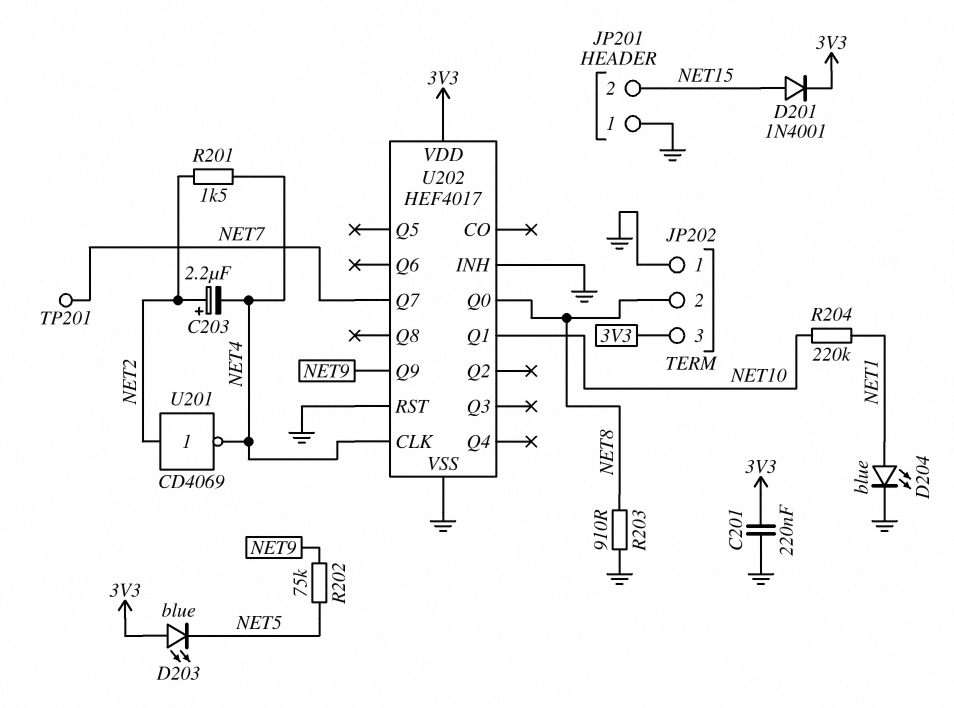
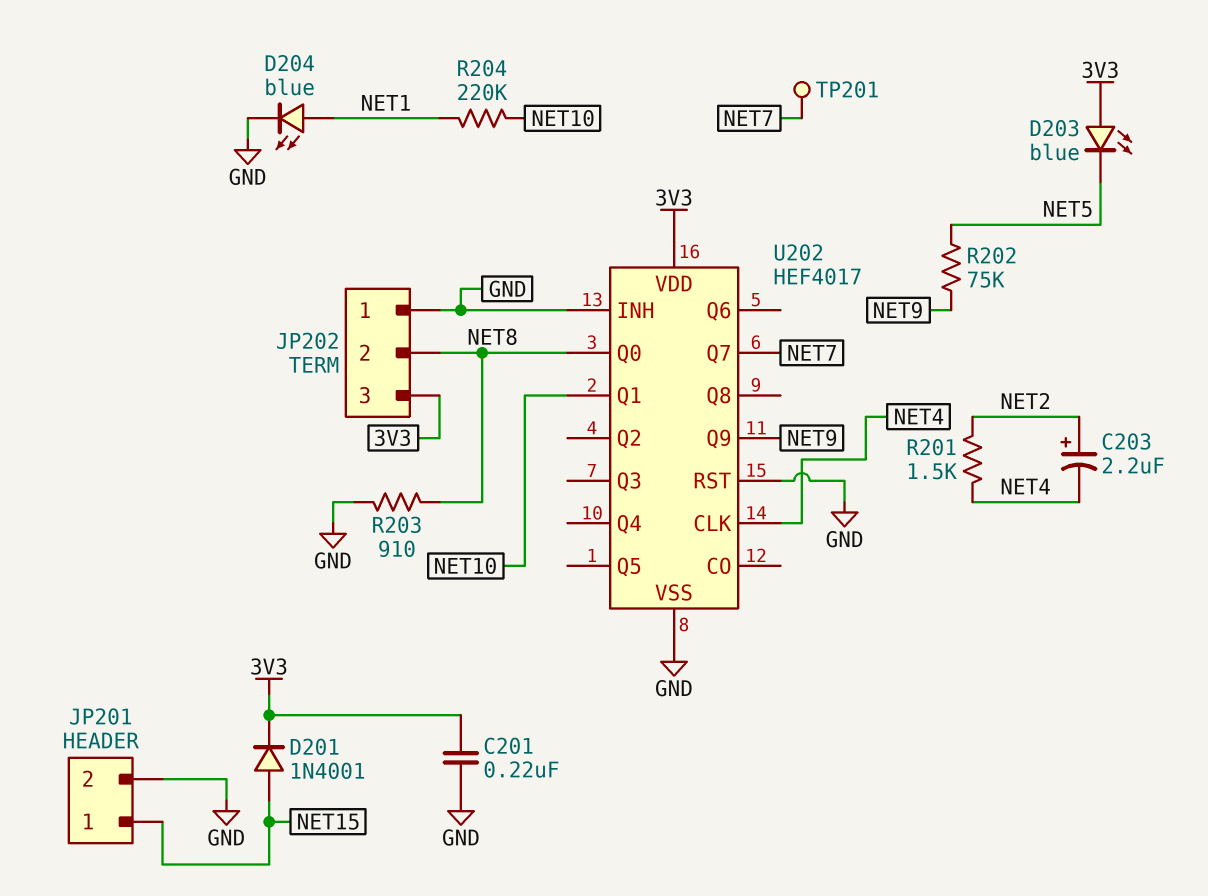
JP201 pin 1: GND -> NET15
JP201 pin 2: NET15 -> GND
U201: NOT CD4069 (in NET2, out NET4) -> none

